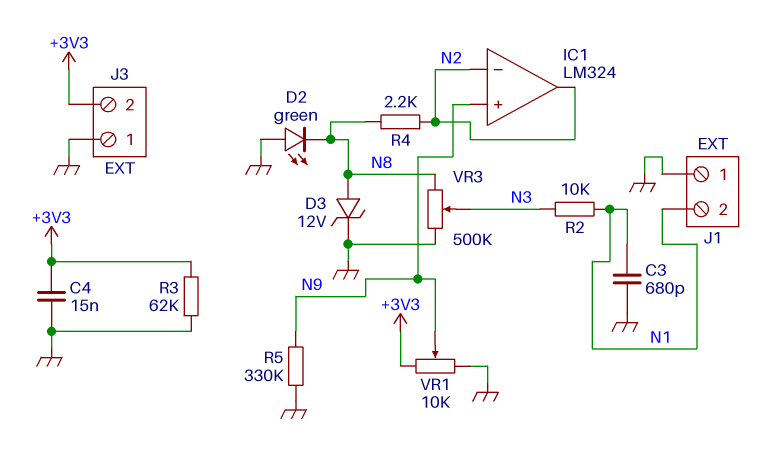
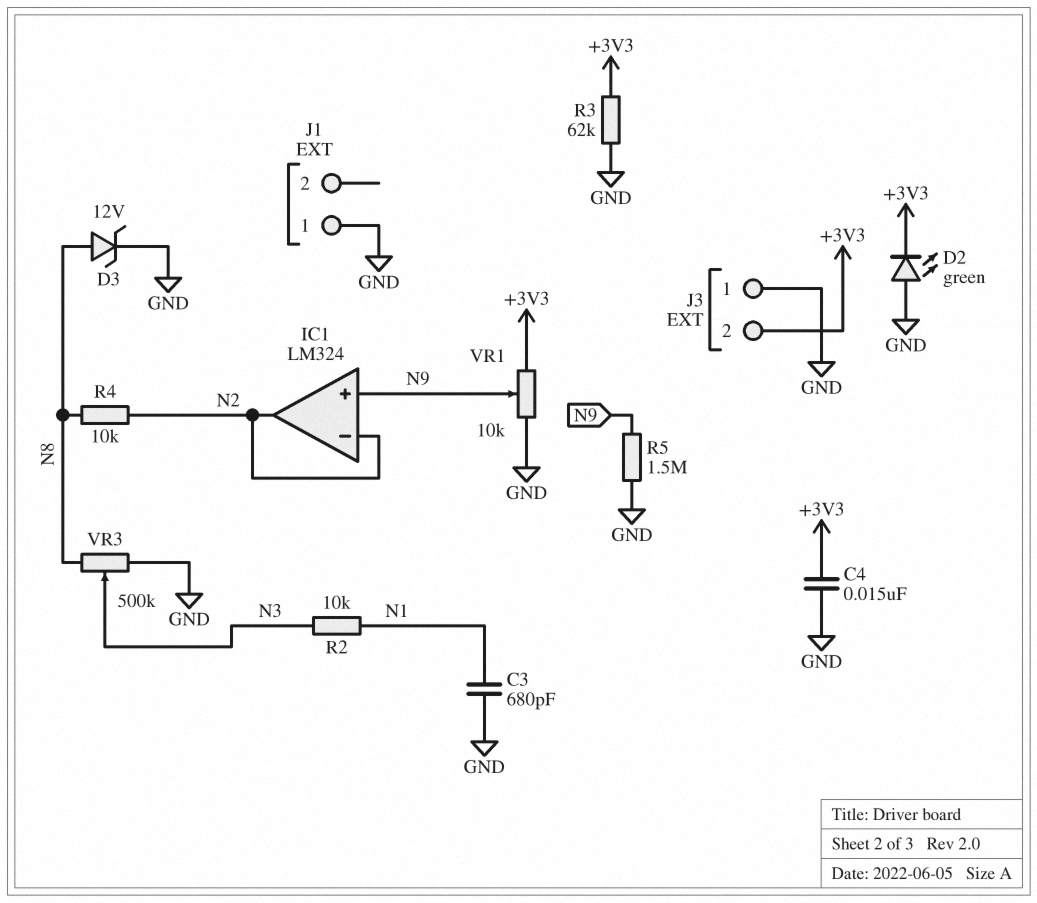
D2: LED green (A GND, K N8) -> LED green (A GND, K +3V3)
J1 pin 2: N1 -> none
R4: 2.2k (N2, N8) -> 10k (N2, N8)
R5: 330k (GND, N9) -> 1.5M (GND, N9)

